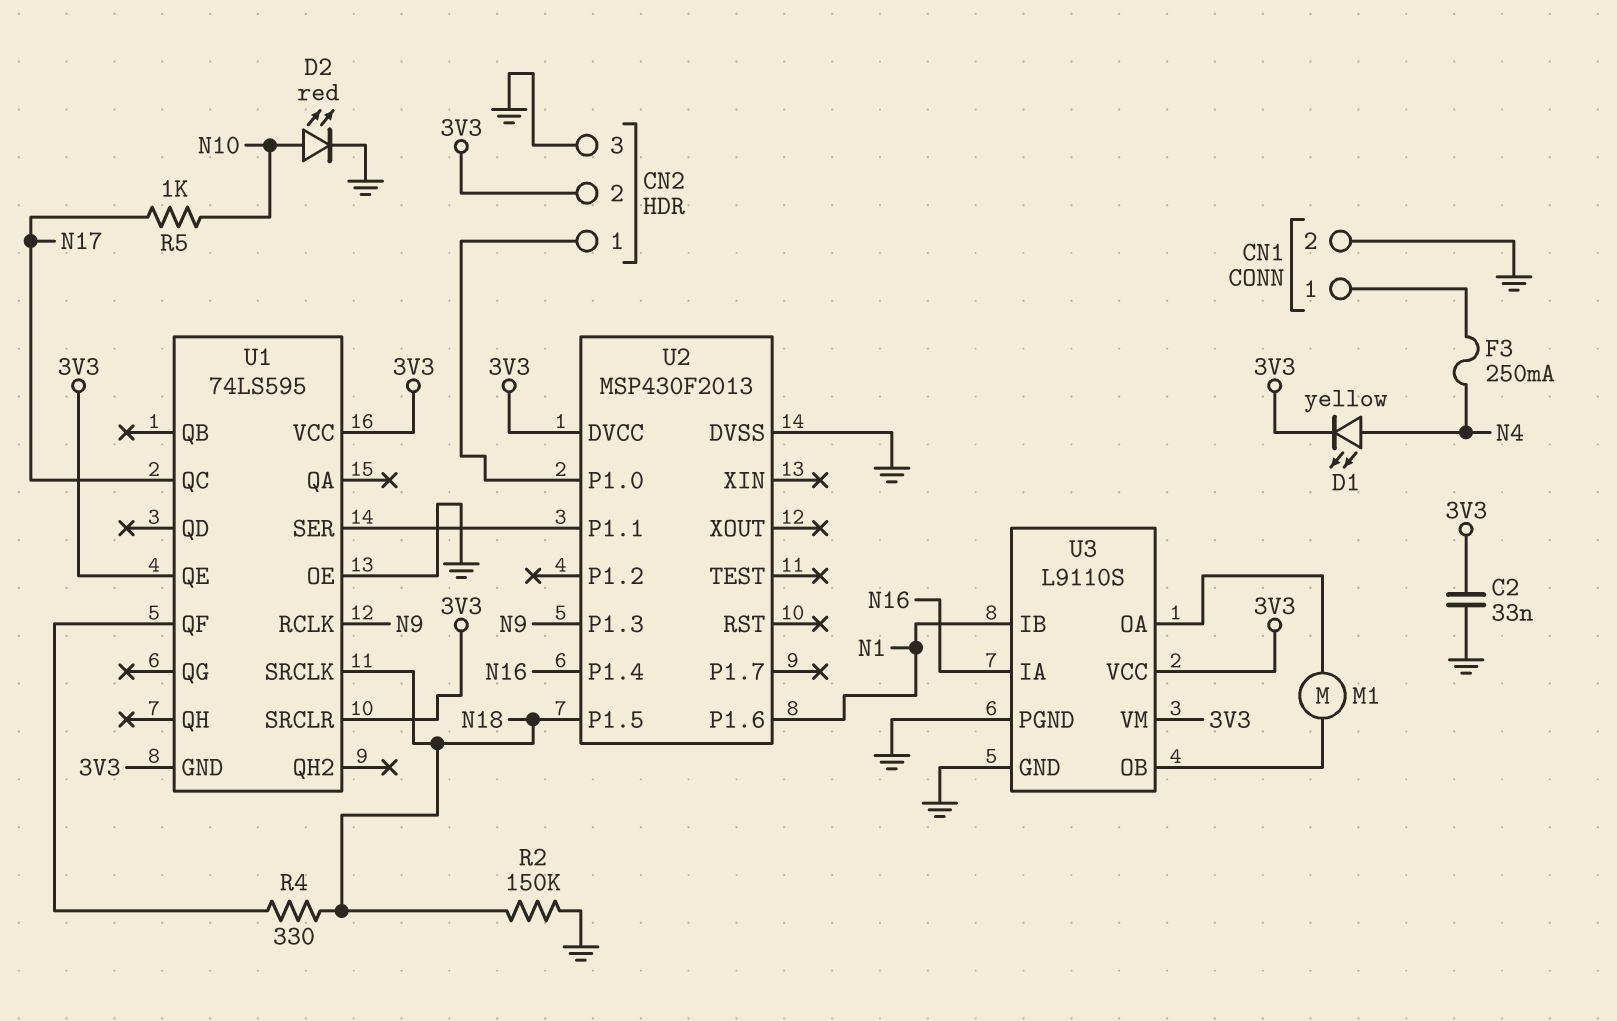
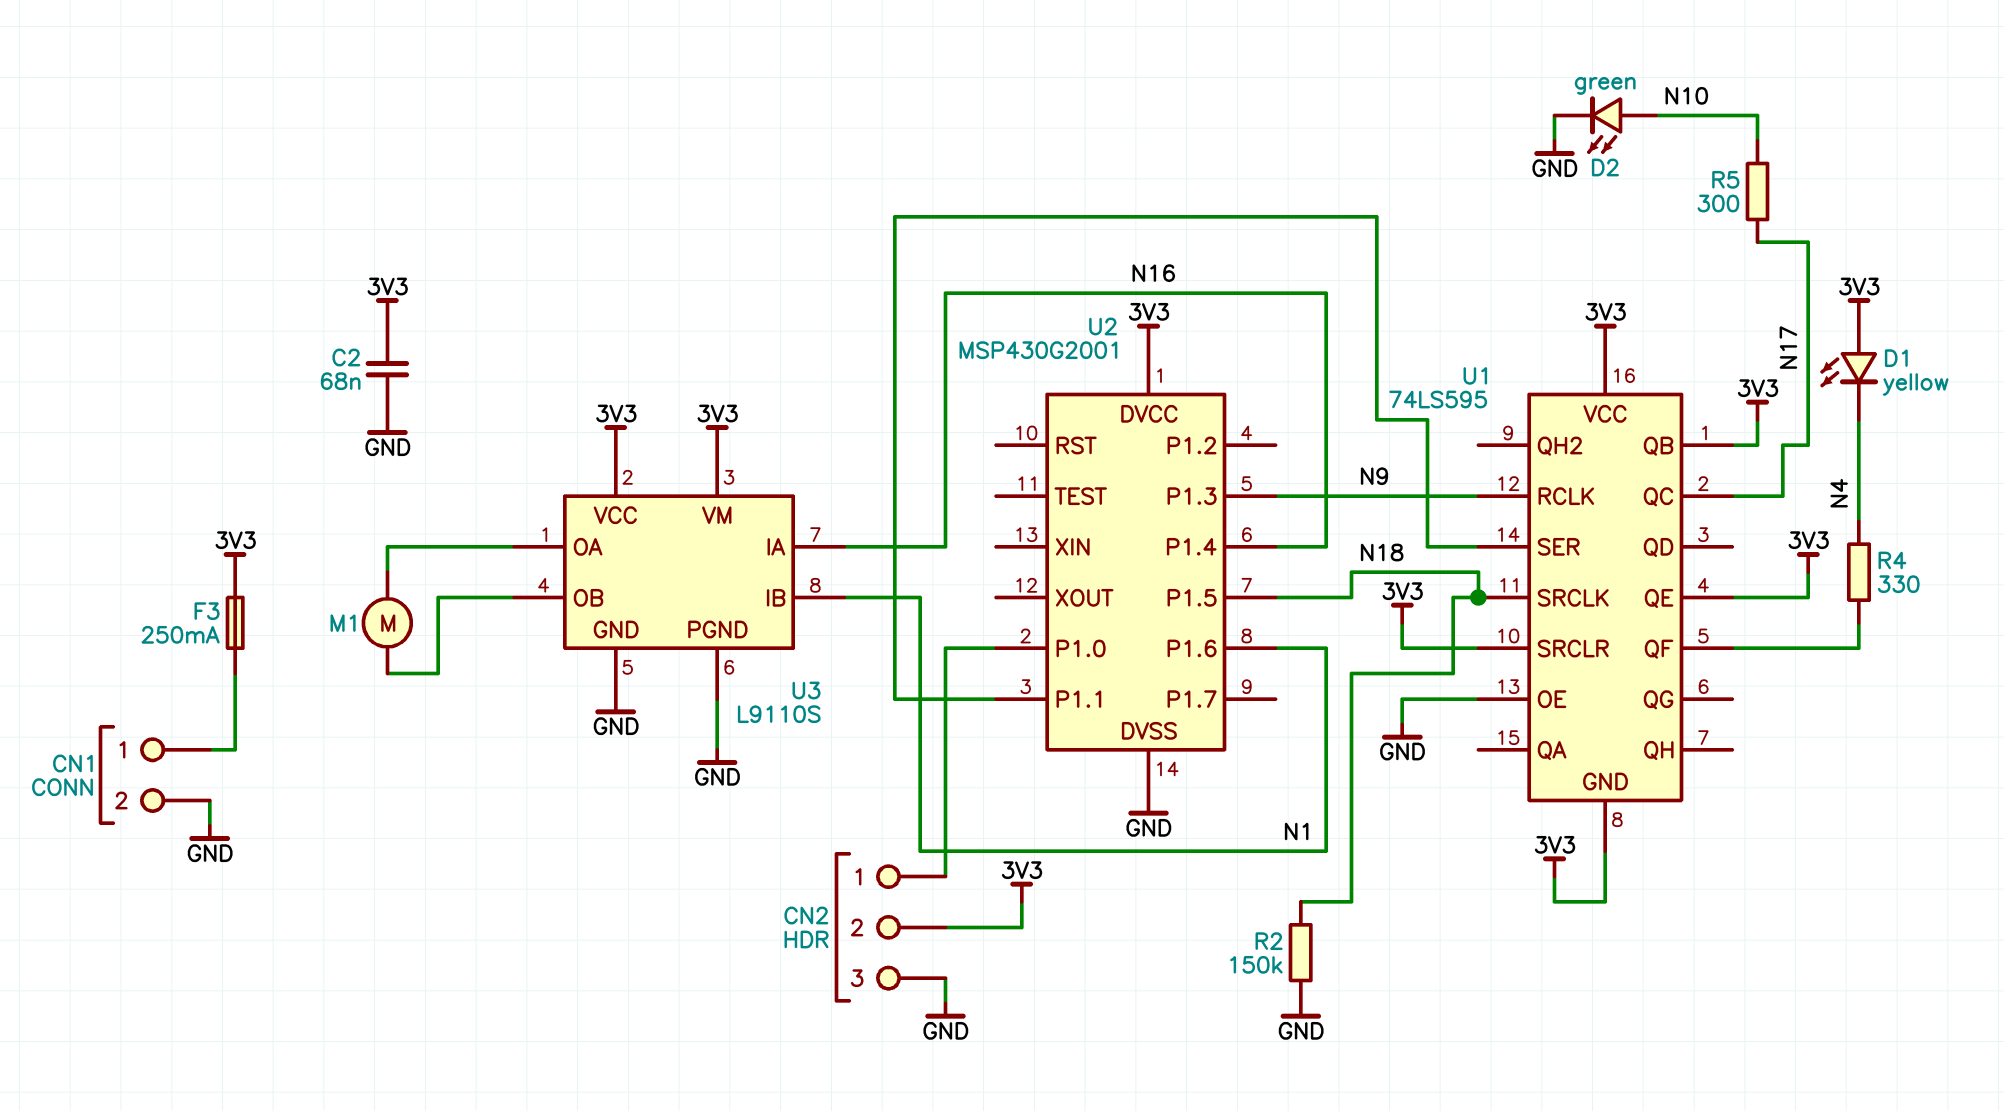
C2: 33nF (3V3, GND) -> 68nF (3V3, GND)
D1: LED yellow (A N4, K 3V3) -> LED yellow (A 3V3, K N4)
D2: LED red (A N10, K GND) -> LED green (A N10, K GND)
F3: 250mA (CN1/1, N4) -> 250mA (3V3, CN1/1)
R4: 330 (N18, U1/QF) -> 330 (N4, U1/QF)
R5: 1k (N10, N17) -> 300 (N10, N17)
U1 pin QB: none -> 3V3
U2: MSP430F2013 -> MSP430G2001

